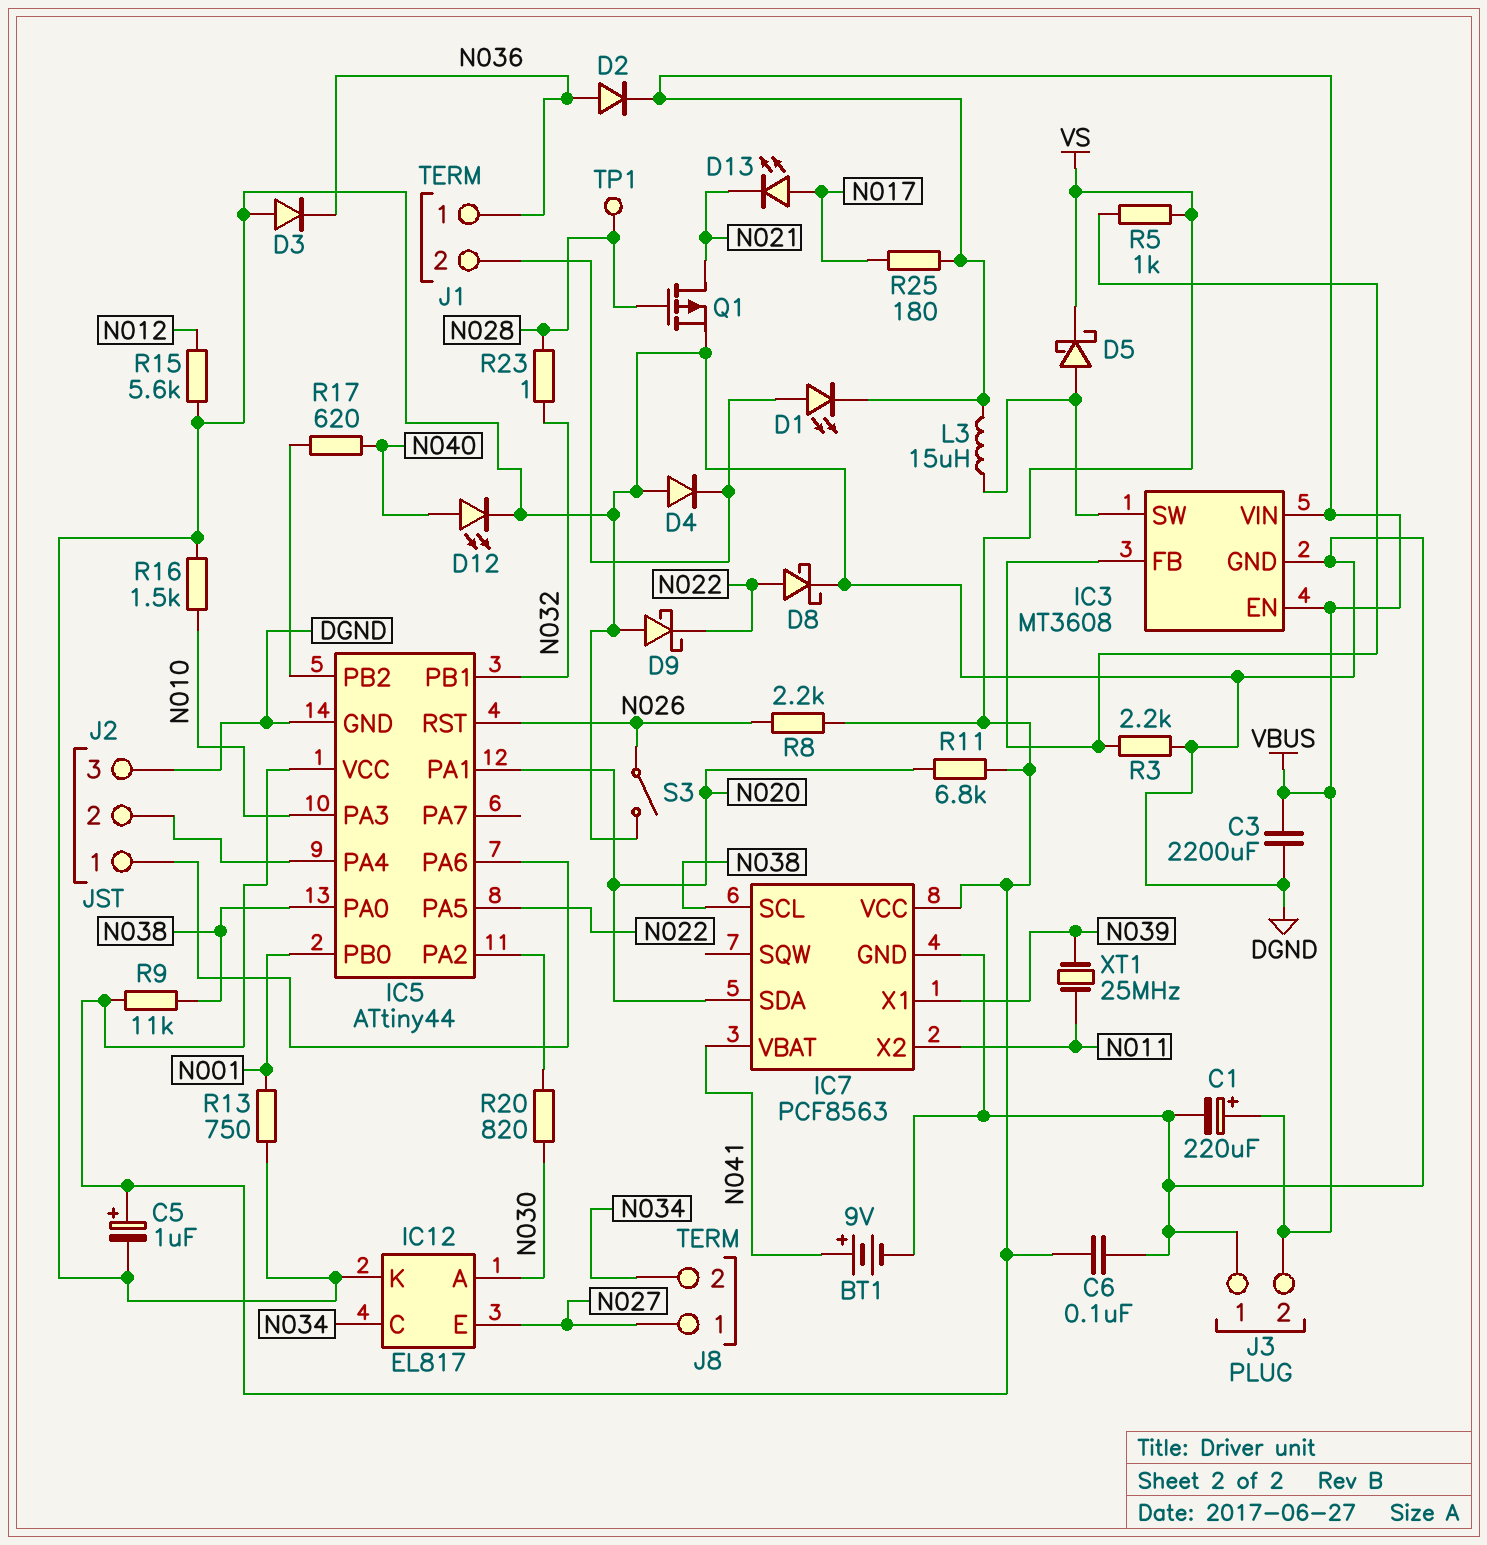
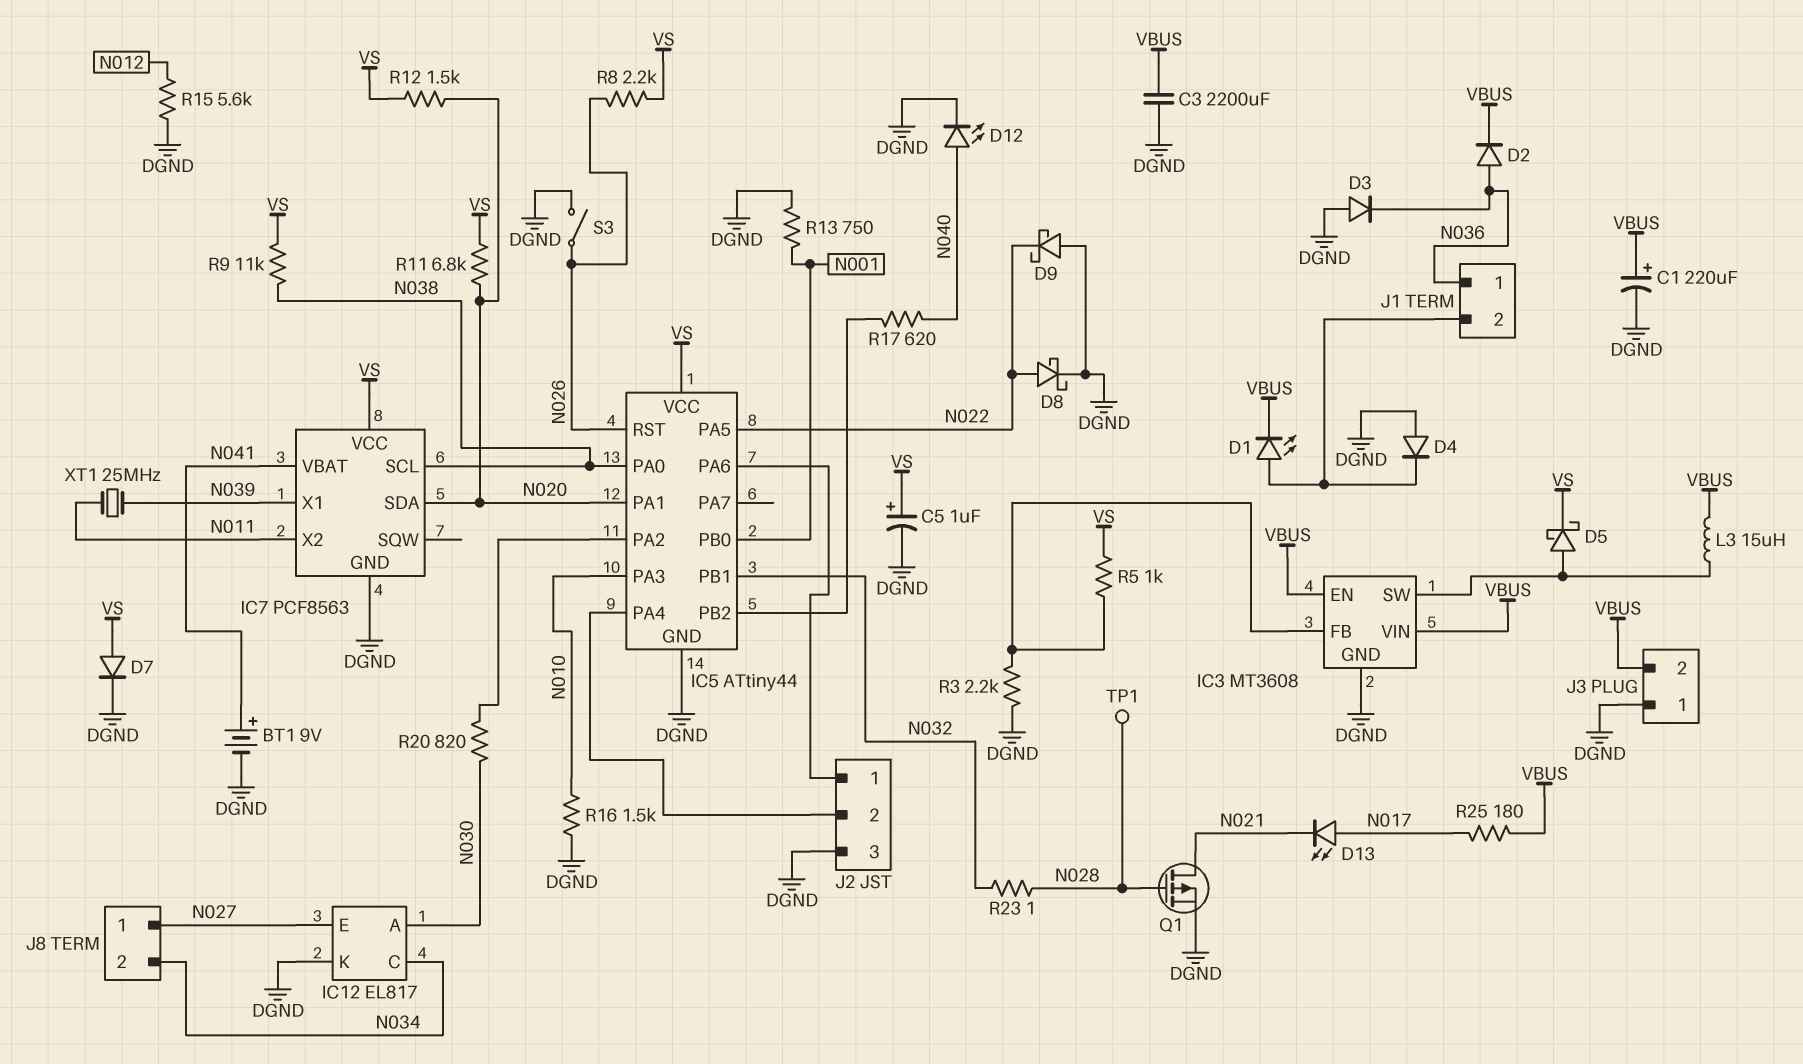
C6: 100nF (DGND, VS) -> none
D7: none -> diode (A VS, K DGND)
R12: none -> 1.5k (N020, VS)

